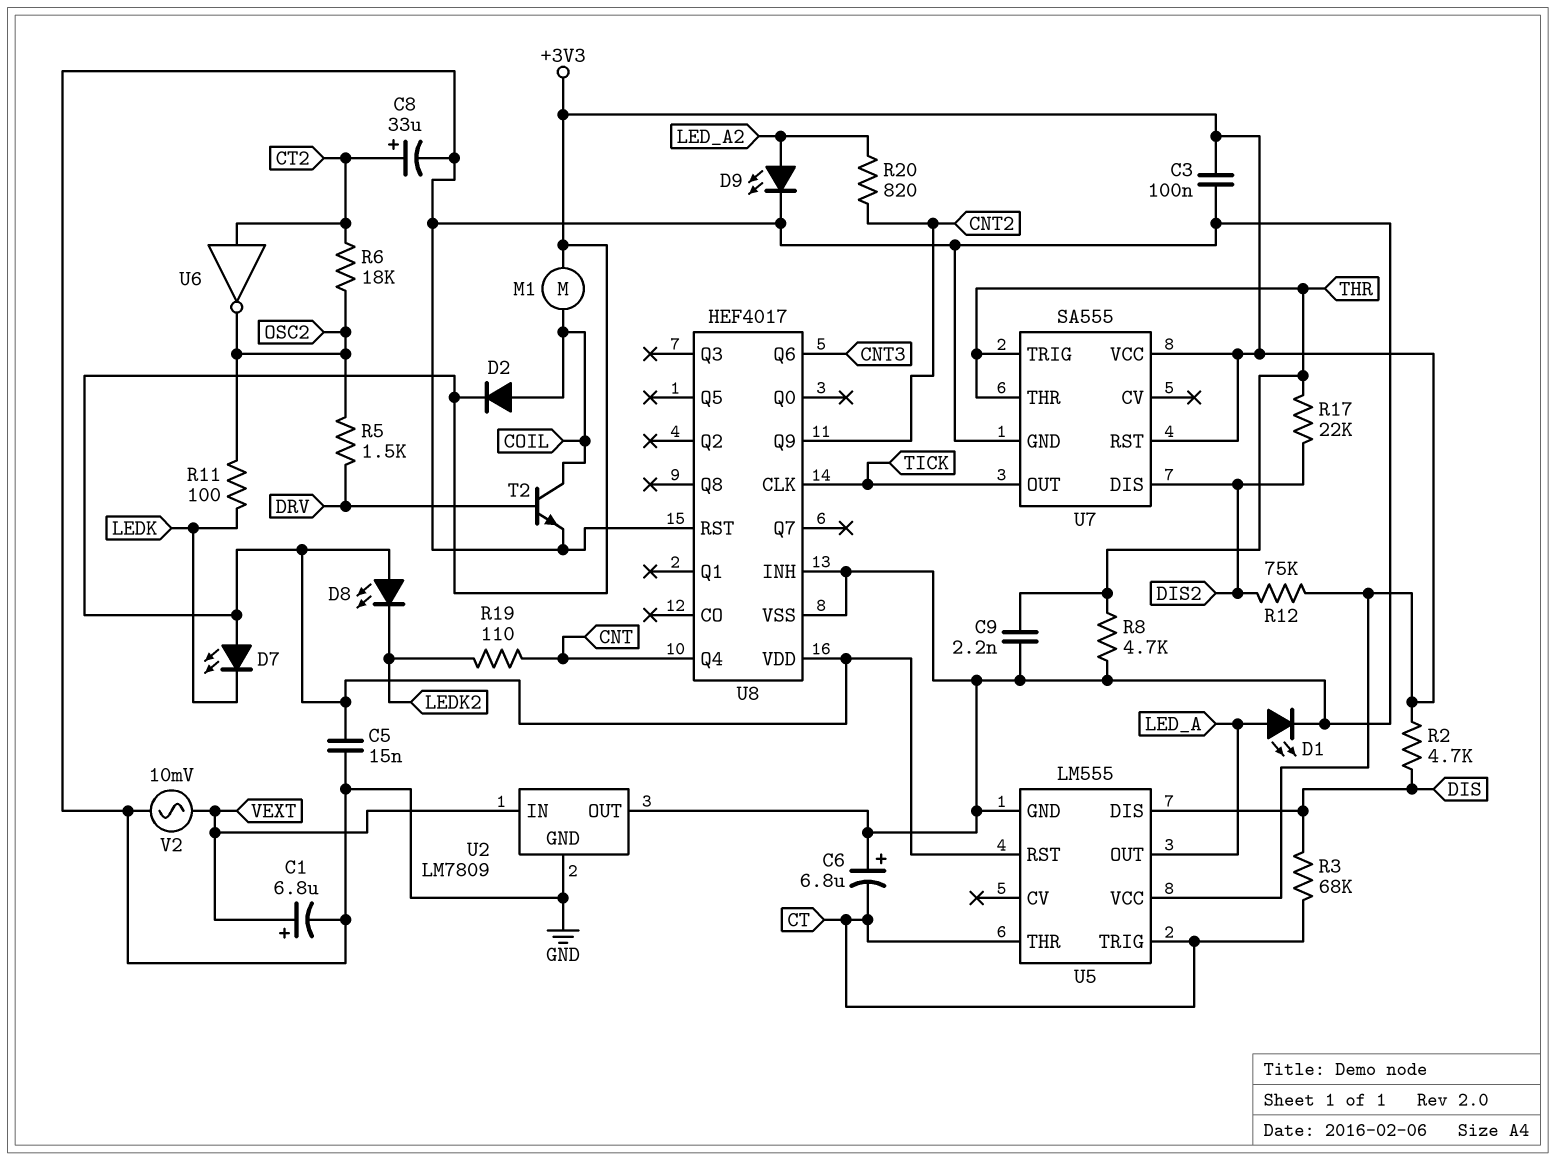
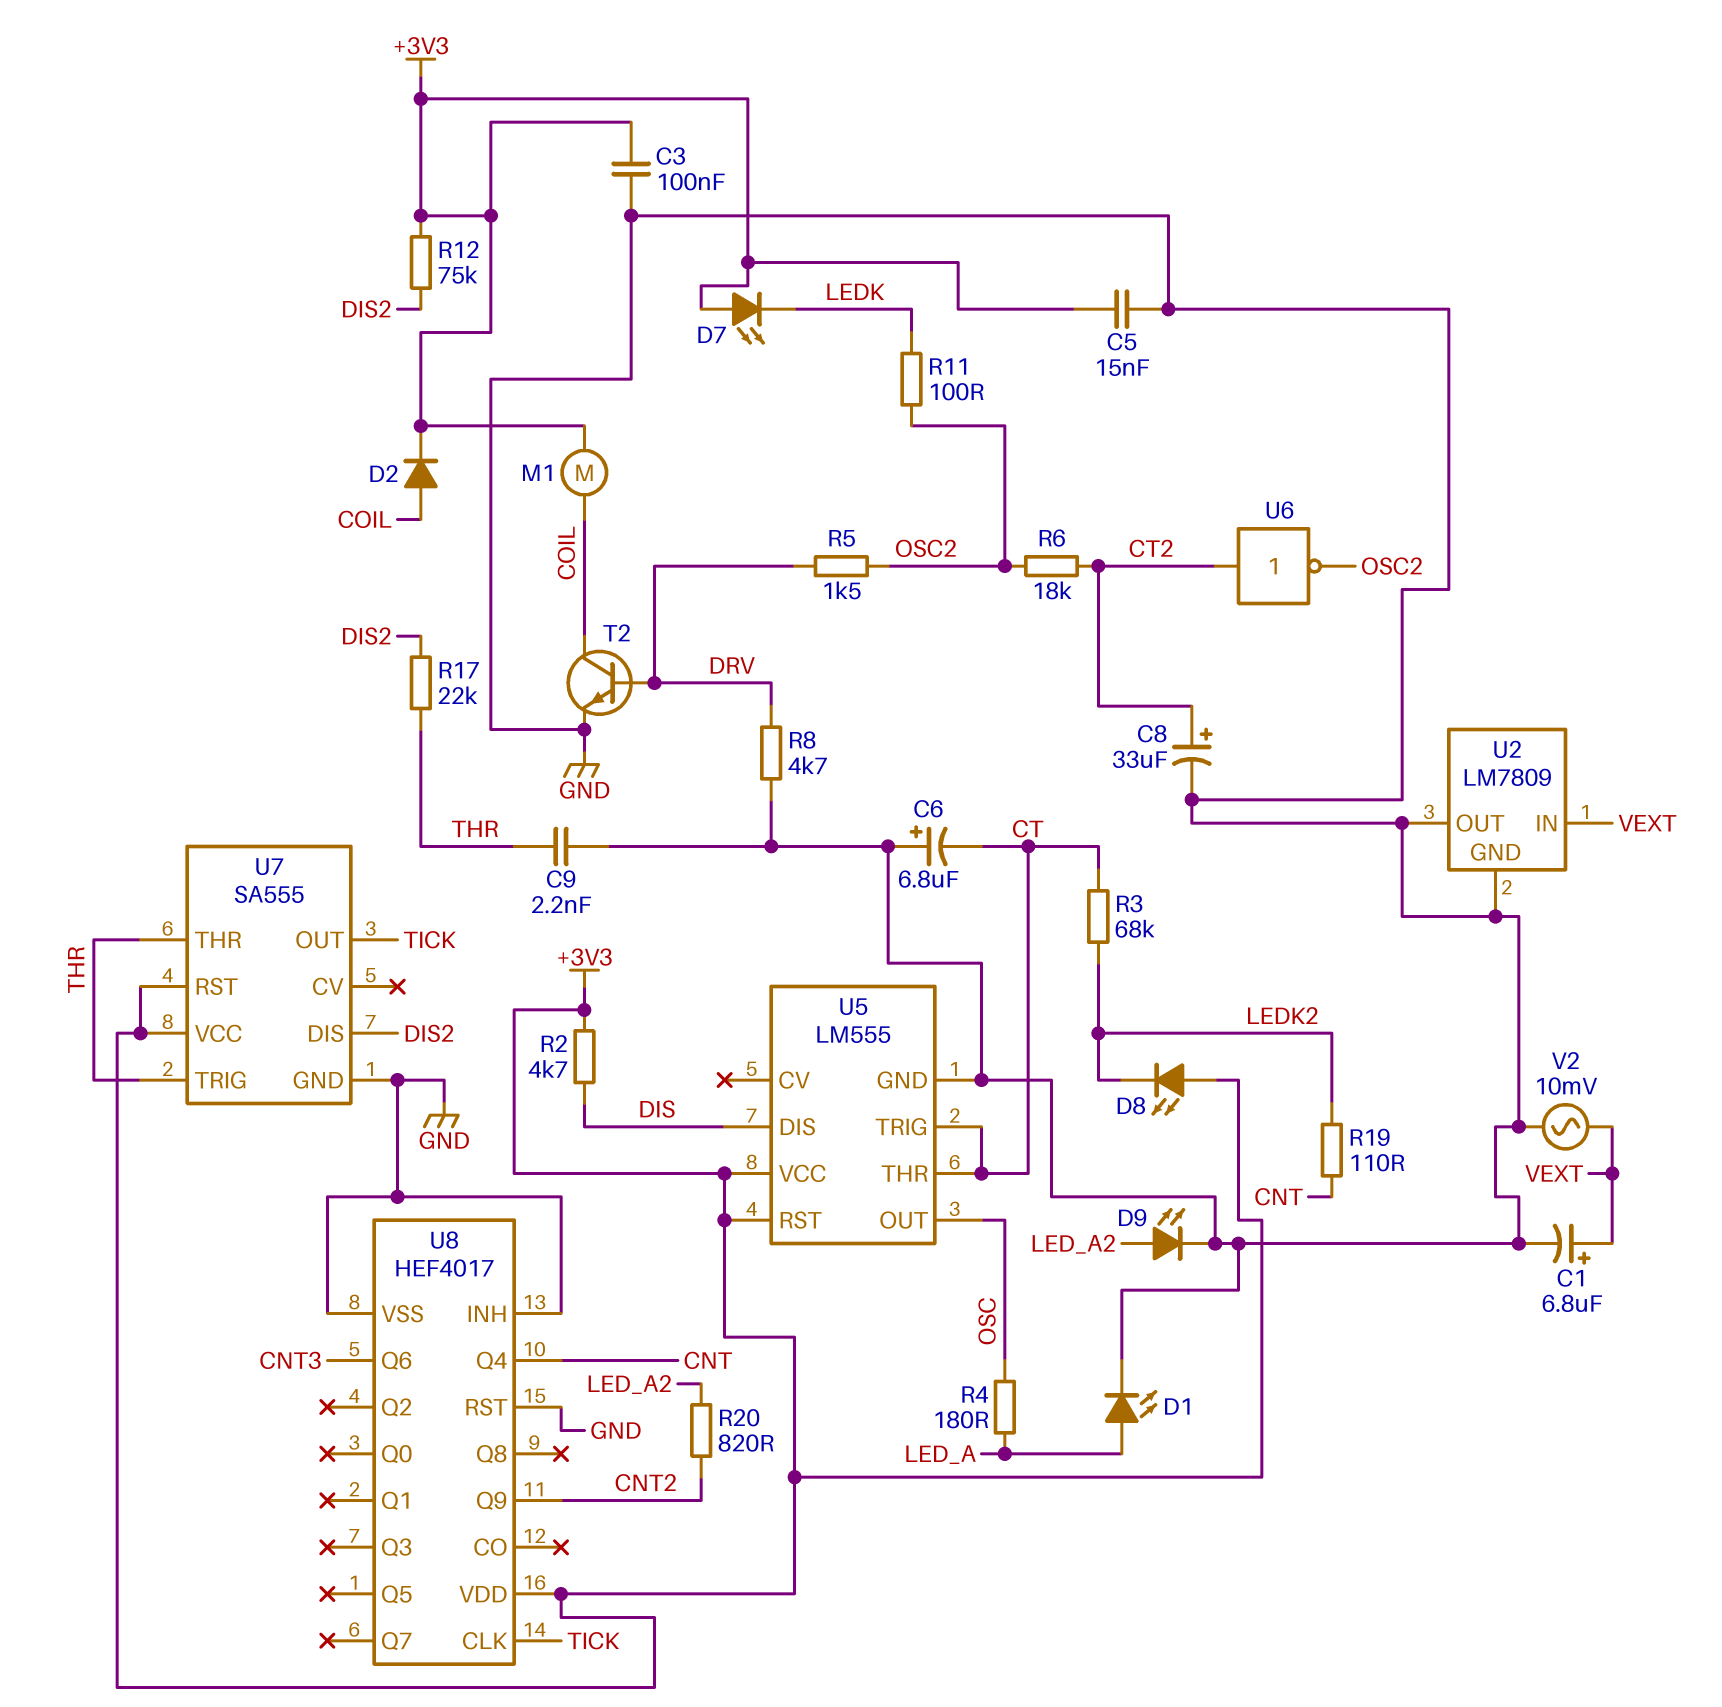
R3: 68k (CT, DIS) -> 68k (CT, LEDK2)
R4: none -> 180 (LED_A, OSC)
R8: 4.7k (GND, THR) -> 4.7k (DRV, GND)
U5 pin OUT: LED_A -> OSC

